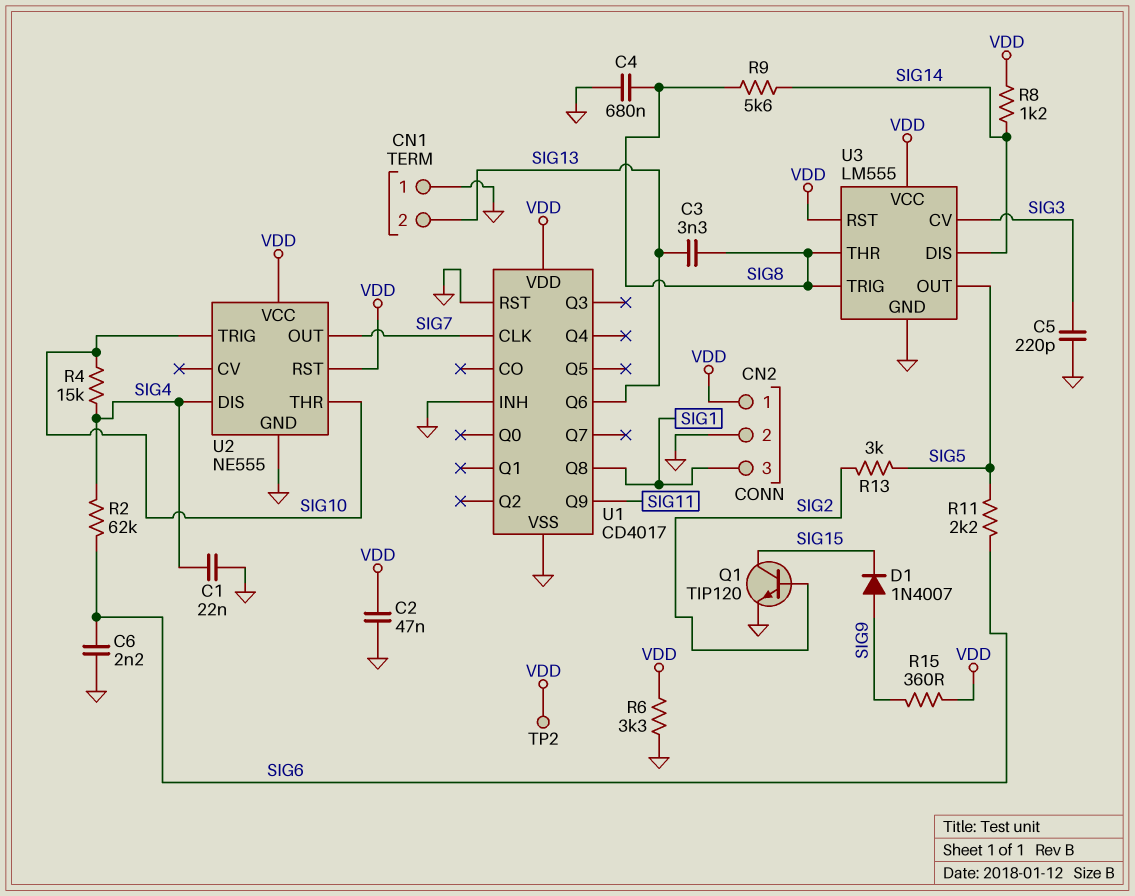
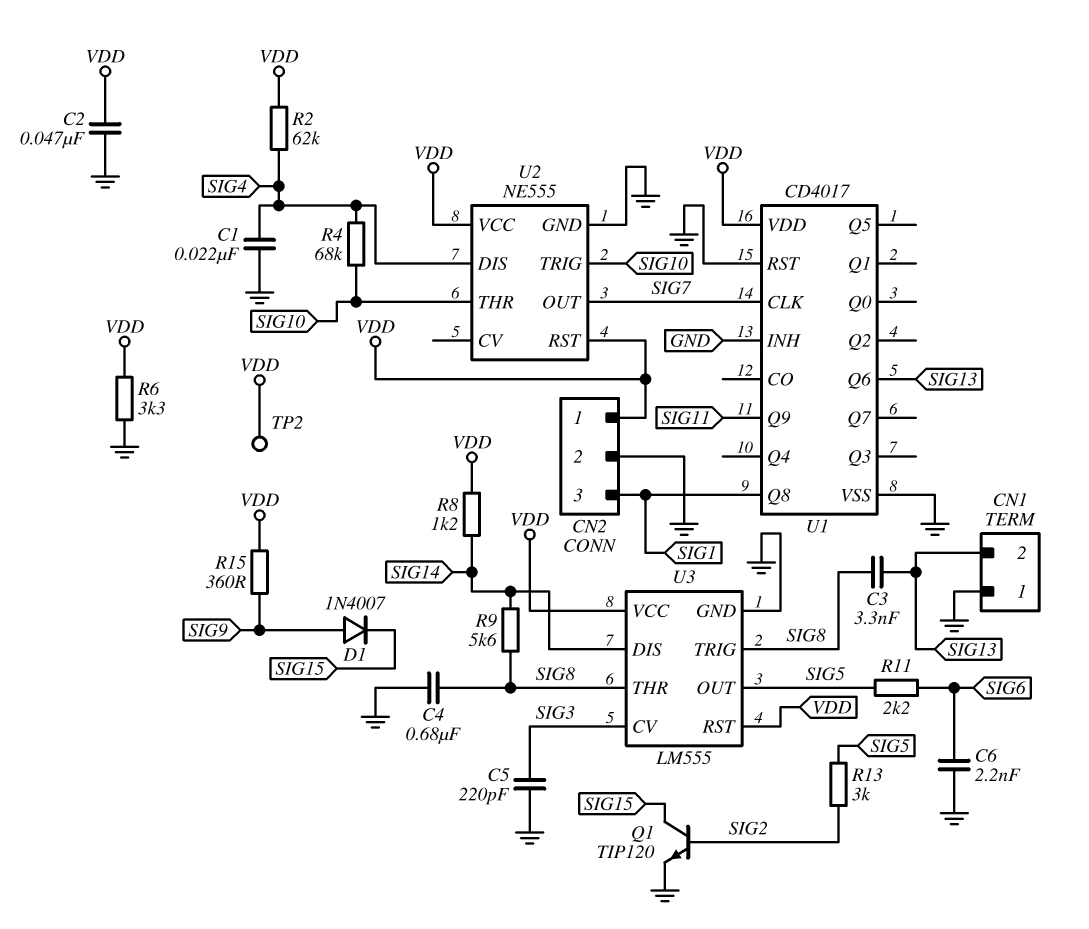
R2: 62k (SIG4, SIG6) -> 62k (SIG4, VDD)
R4: 15k (SIG4, SIG10) -> 68k (SIG4, SIG10)

